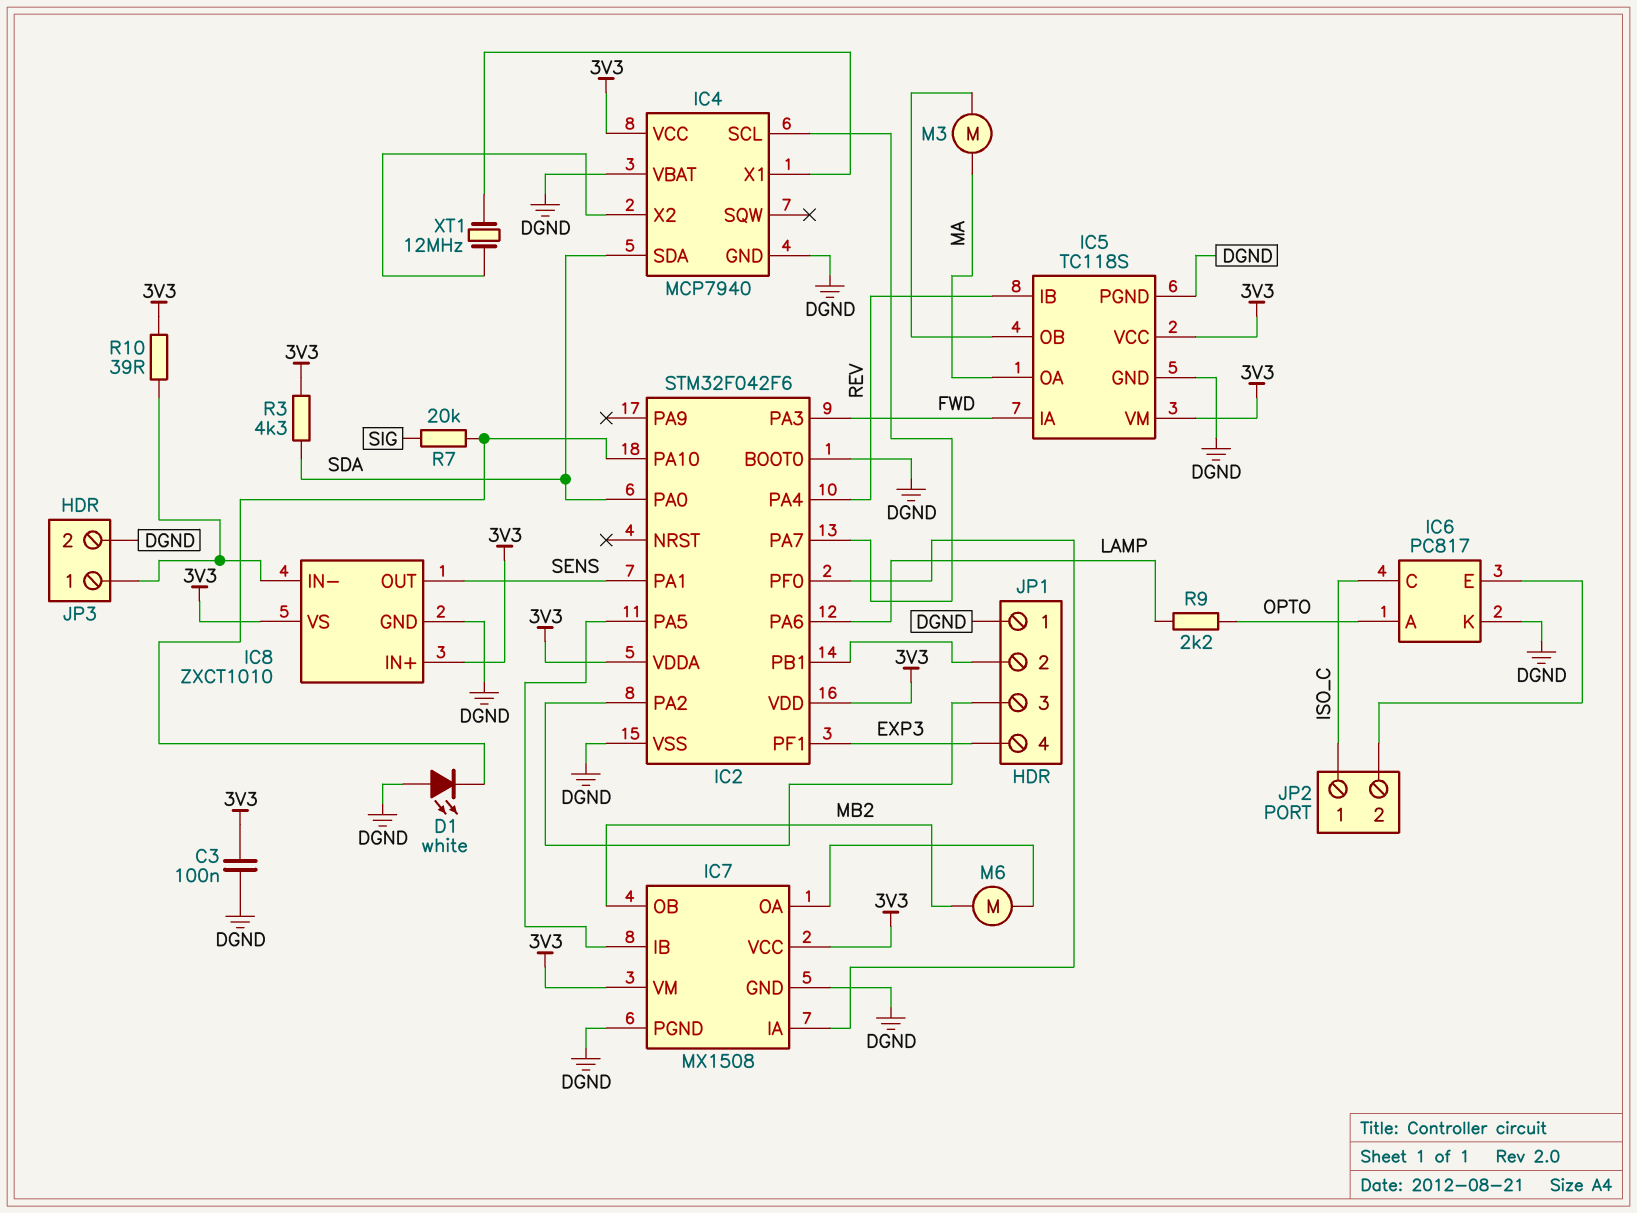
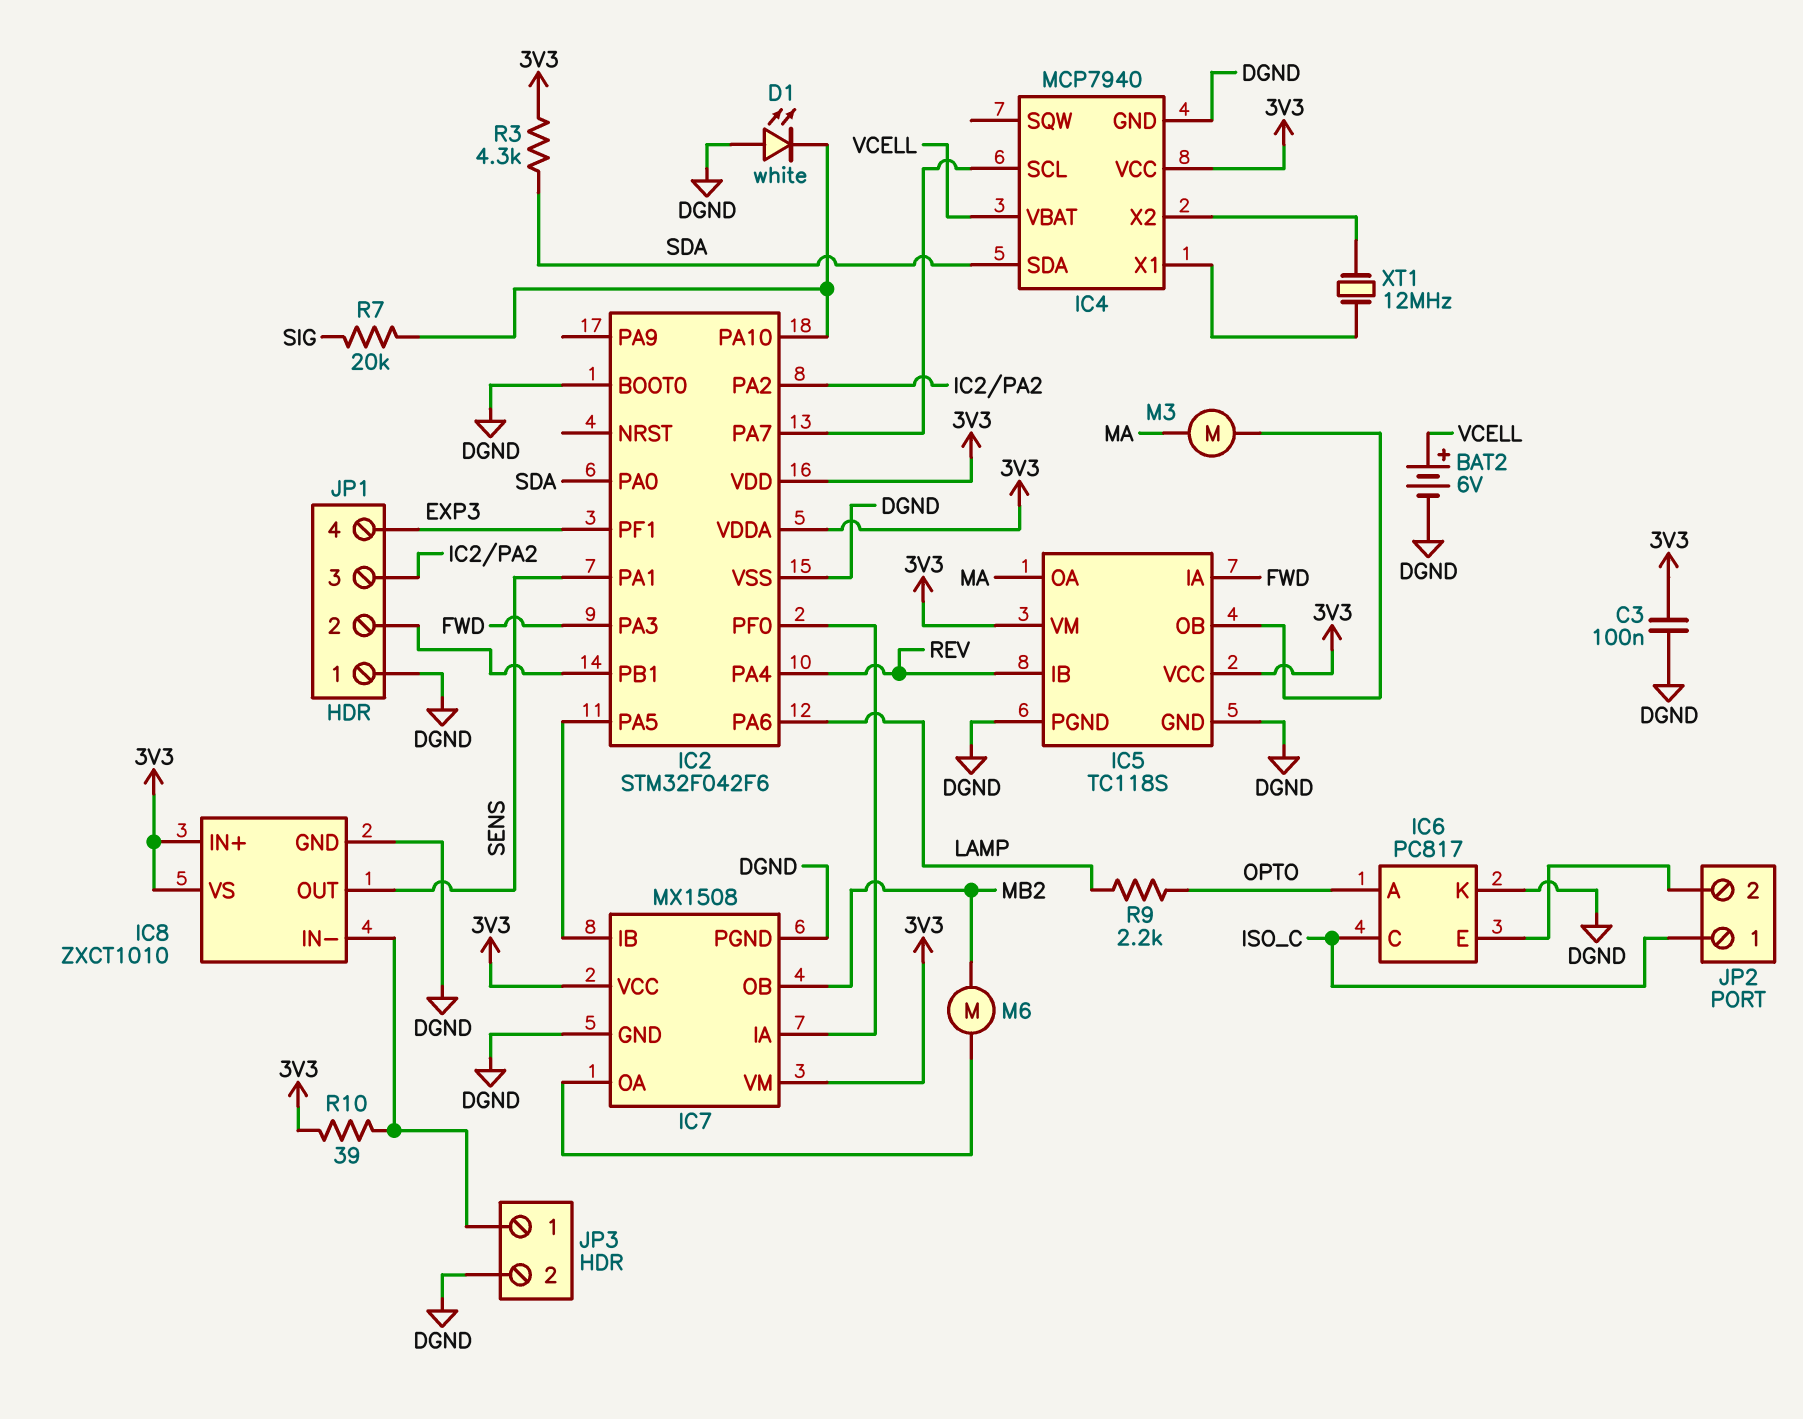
BAT2: none -> 6V (plus VCELL, minus DGND)
IC4 pin VBAT: DGND -> VCELL

